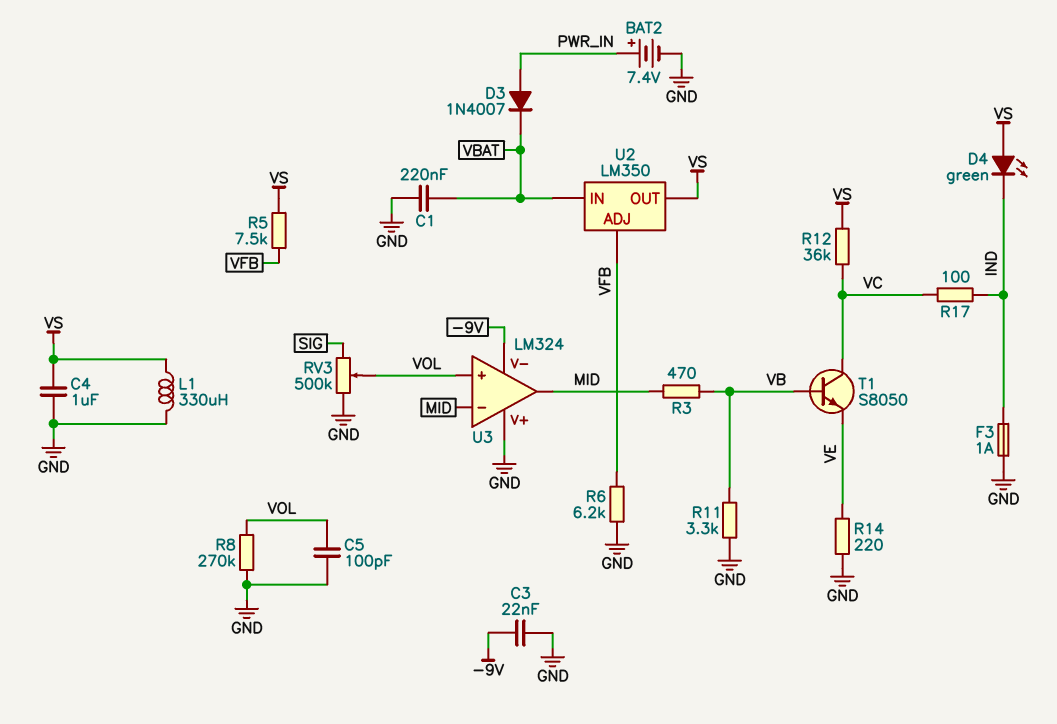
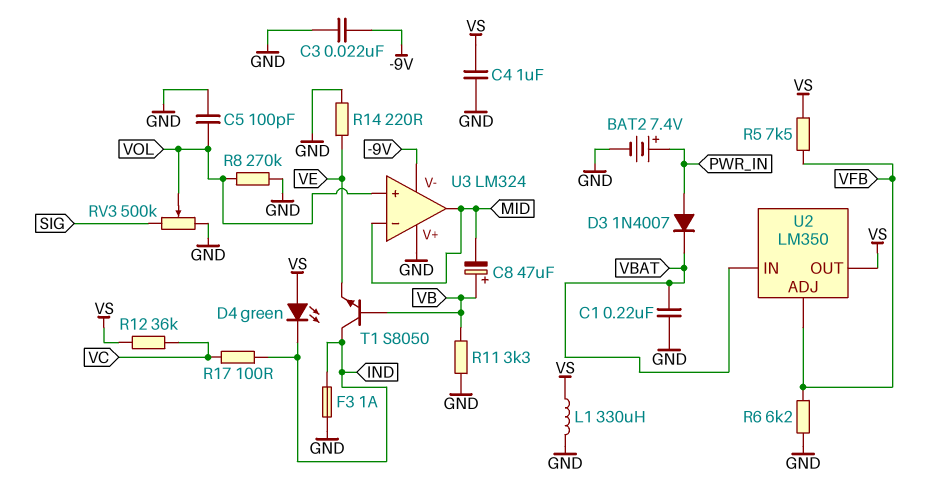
C8: none -> 47uF (plus VB, minus MID)
R3: 470 (MID, VB) -> none
T1: NPN S8050 (B VB, C VC, E VE) -> NPN S8050 (B VB, C IND, E VE)

